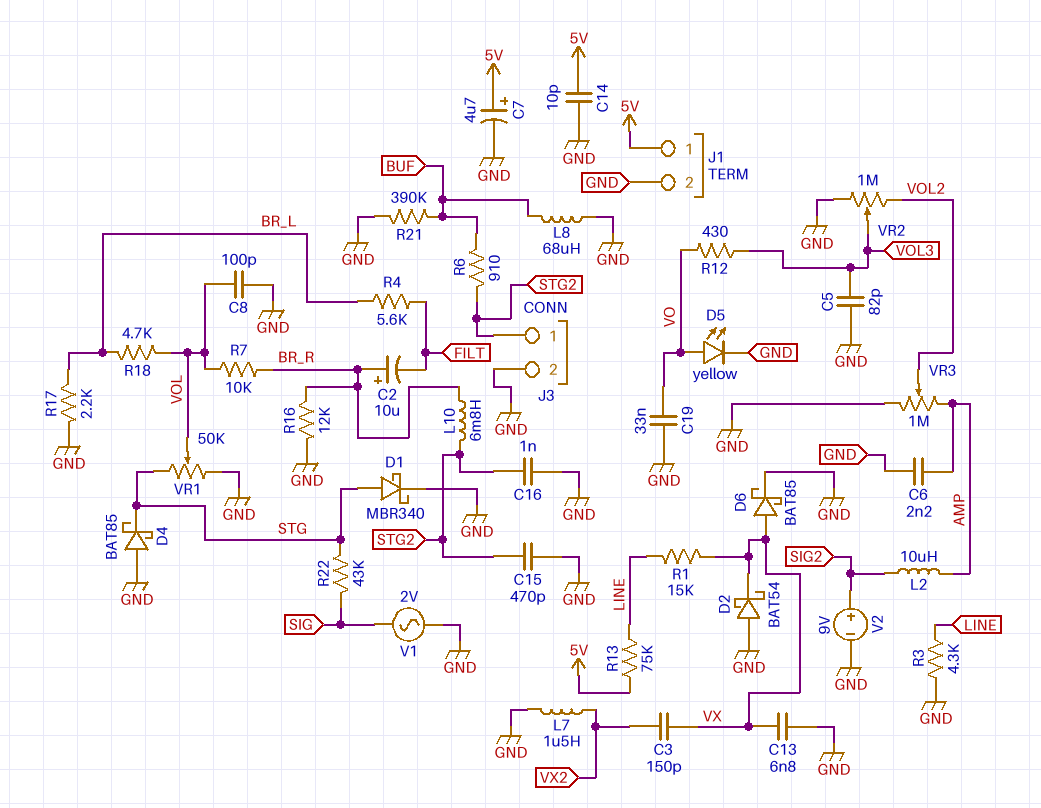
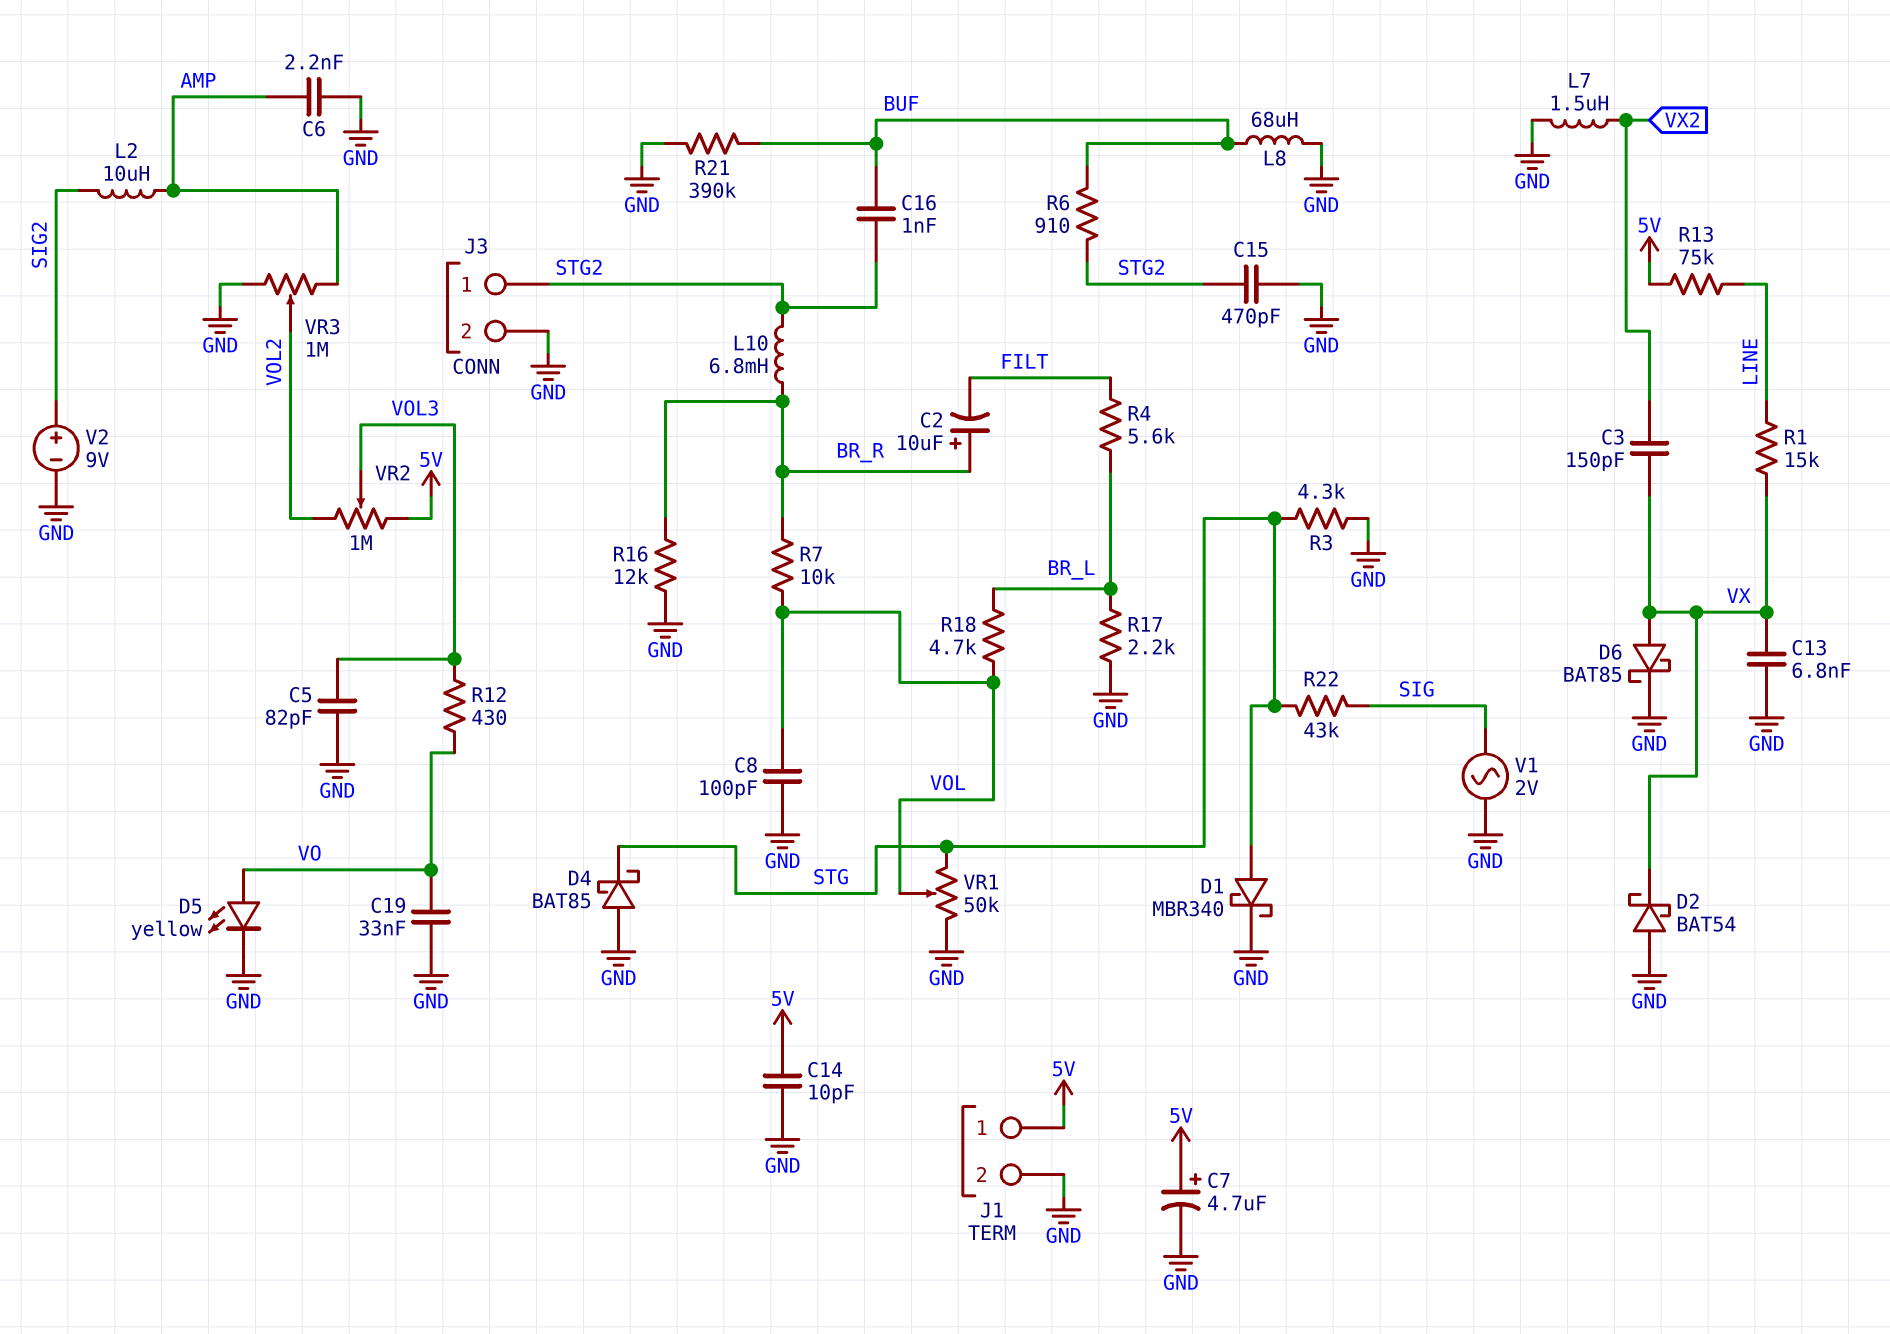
C16: 1nF (GND, STG2) -> 1nF (BUF, STG2)
R3: 4.3k (GND, LINE) -> 4.3k (GND, STG)
VR2: 1M (GND, VOL2, wiper VOL3) -> 1M (5V, VOL2, wiper VOL3)

